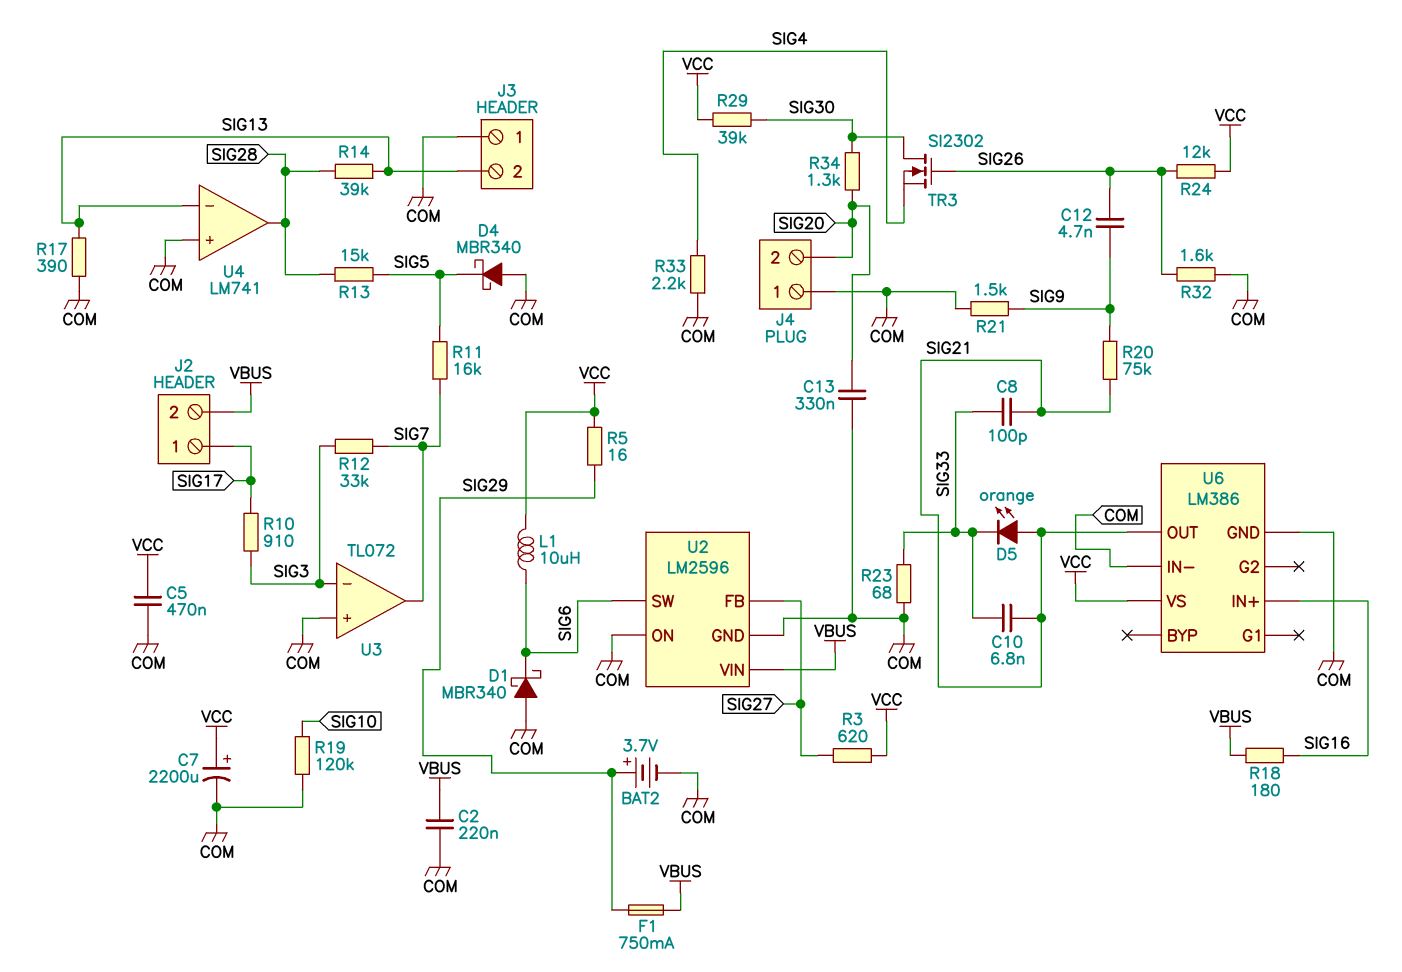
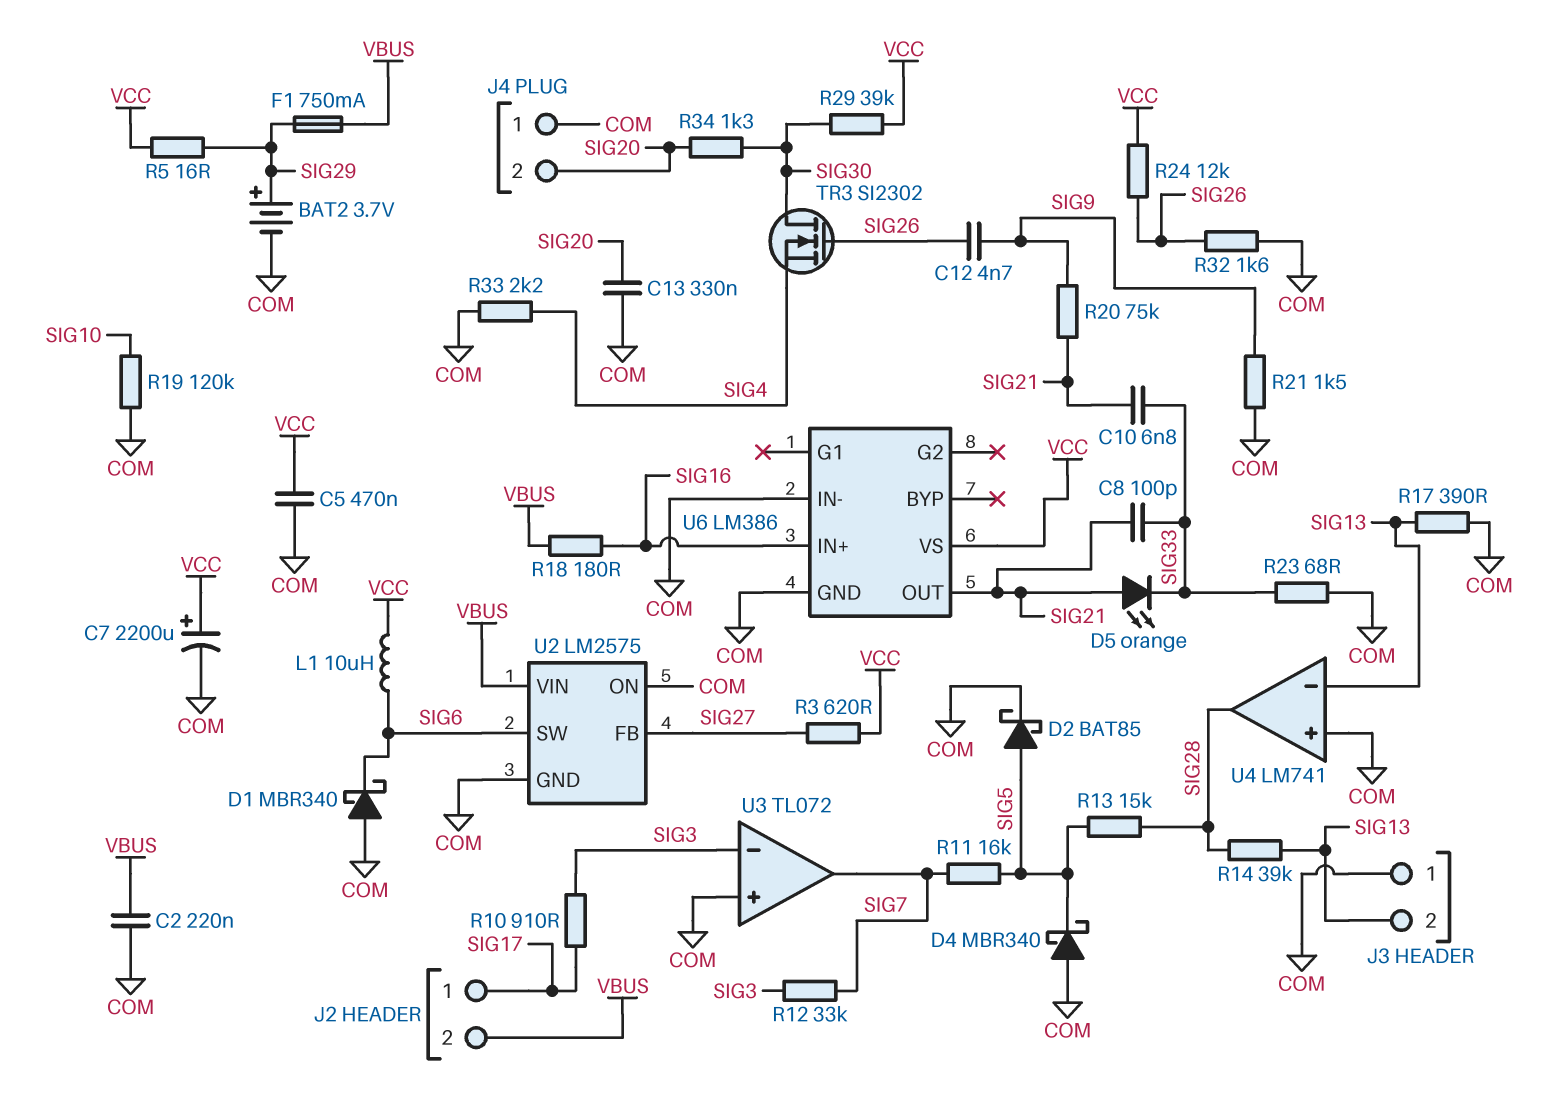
D2: none -> schottky BAT85 (A SIG5, K COM)
U2: LM2596 -> LM2575

